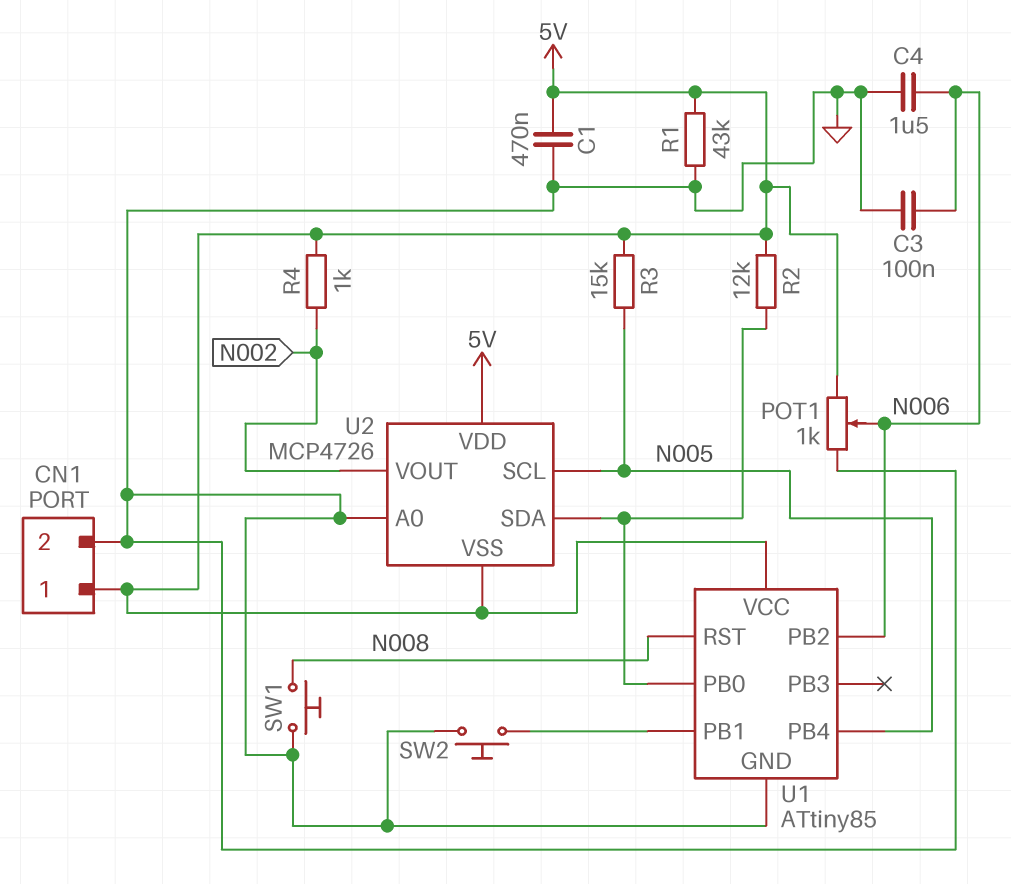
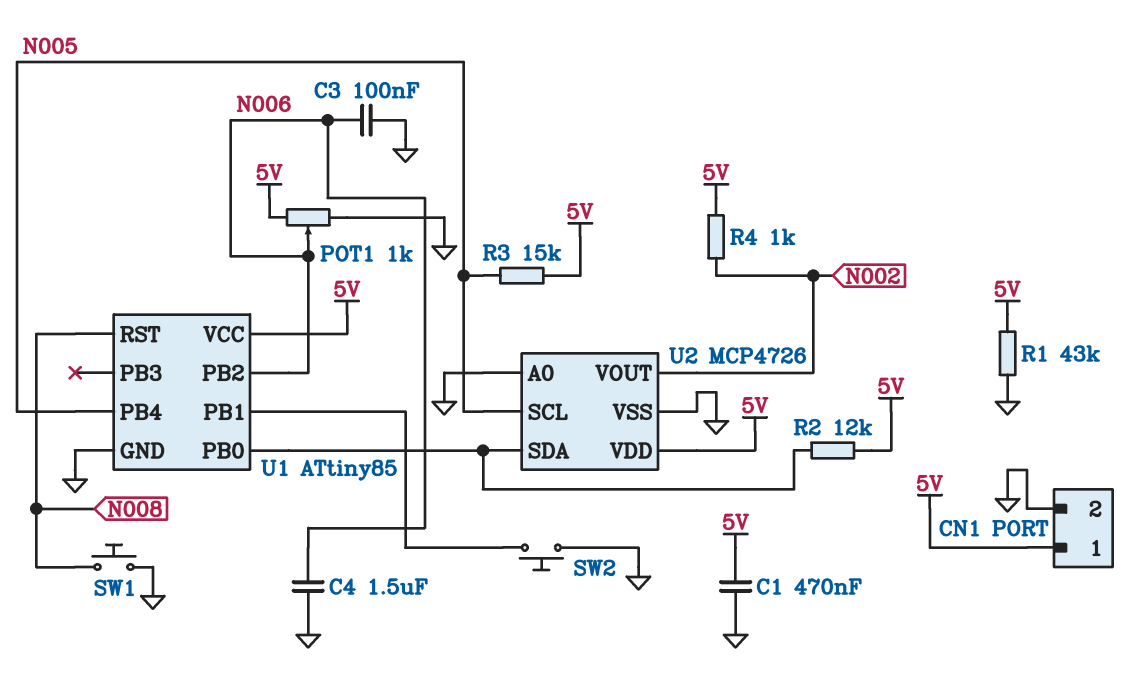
U2 pin VSS: 5V -> GND

